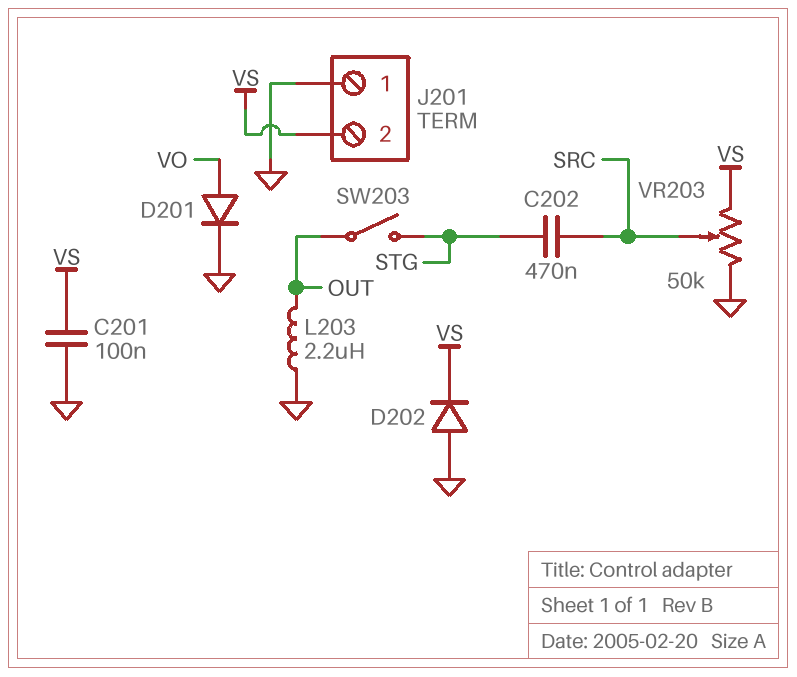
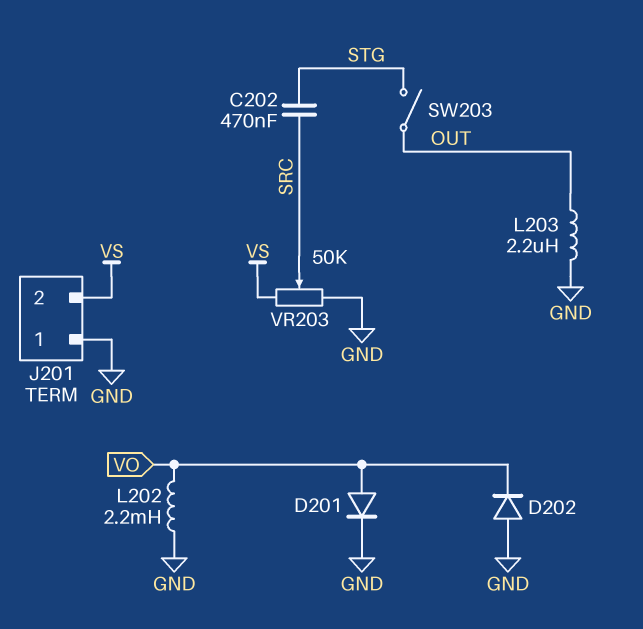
C201: 100nF (GND, VS) -> none
D202: diode (A GND, K VS) -> diode (A GND, K VO)
L202: none -> 2.2mH (GND, VO)

